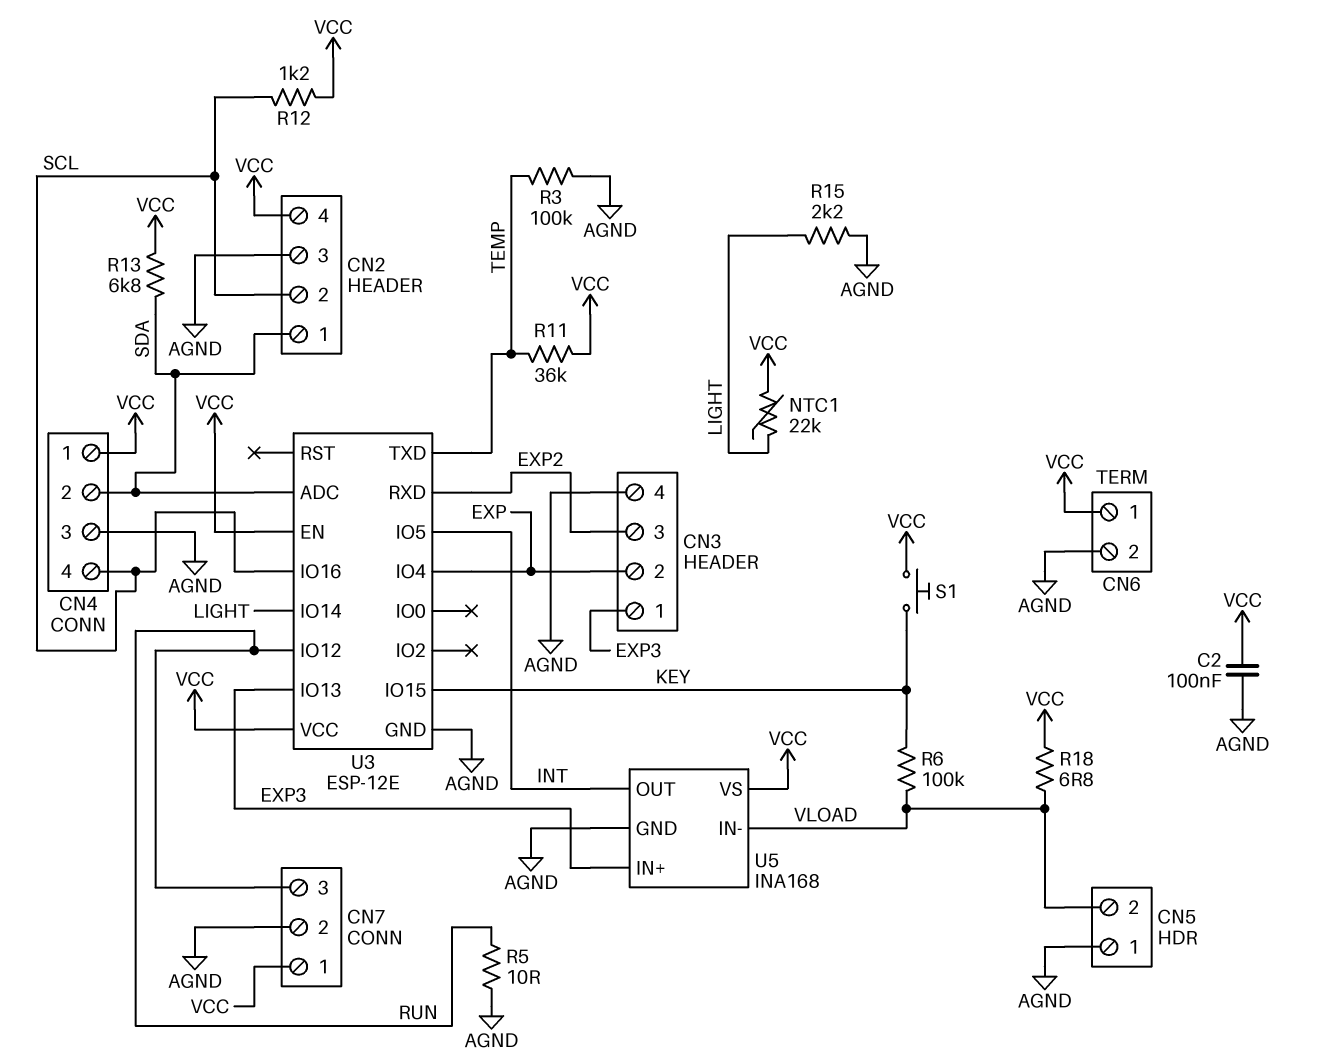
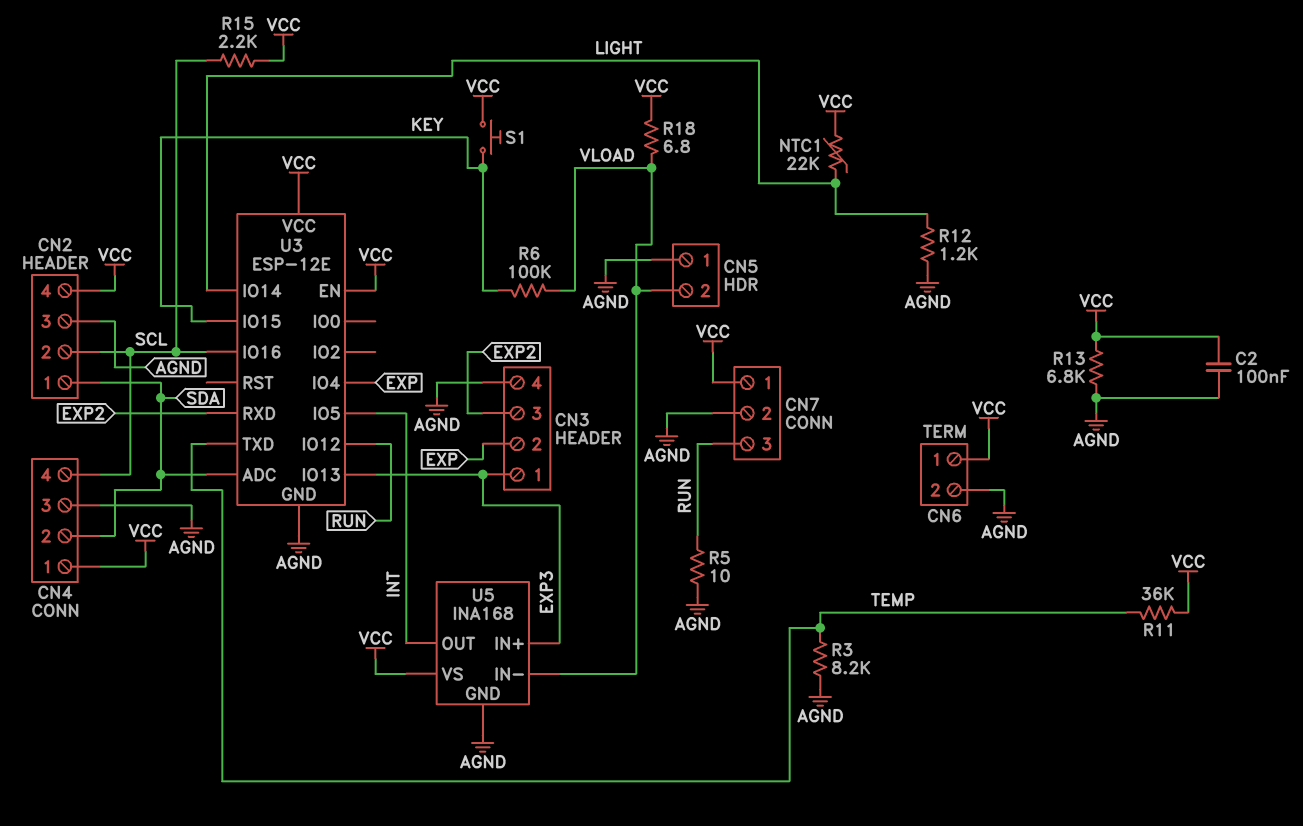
R3: 100k (AGND, TEMP) -> 8.2k (AGND, TEMP)
R12: 1.2k (SCL, VCC) -> 1.2k (AGND, LIGHT)
R13: 6.8k (SDA, VCC) -> 6.8k (AGND, VCC)
R15: 2.2k (AGND, LIGHT) -> 2.2k (SCL, VCC)

